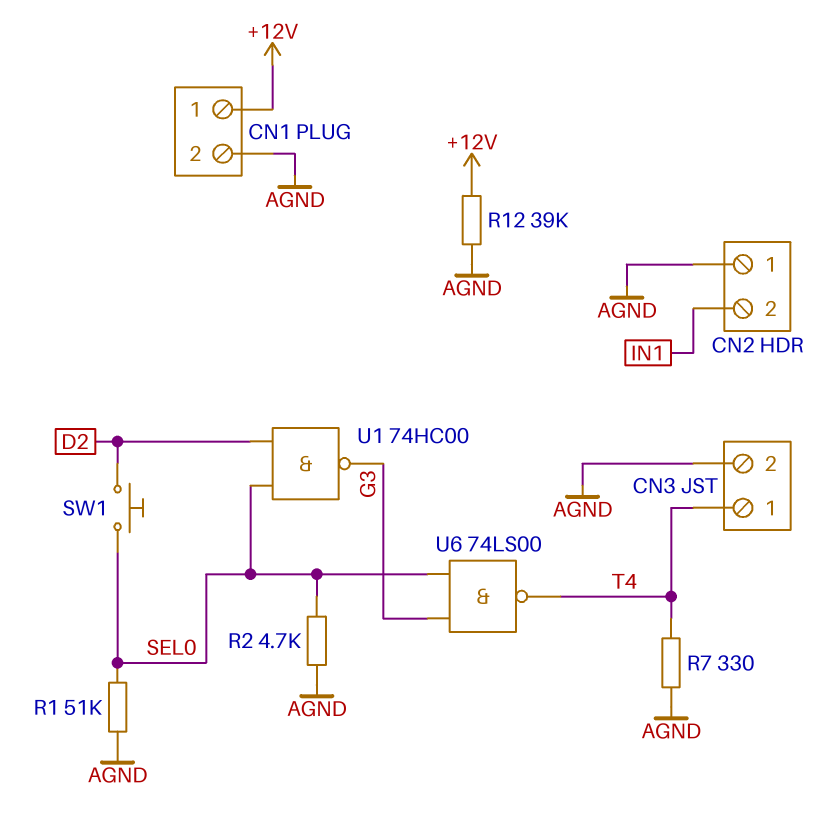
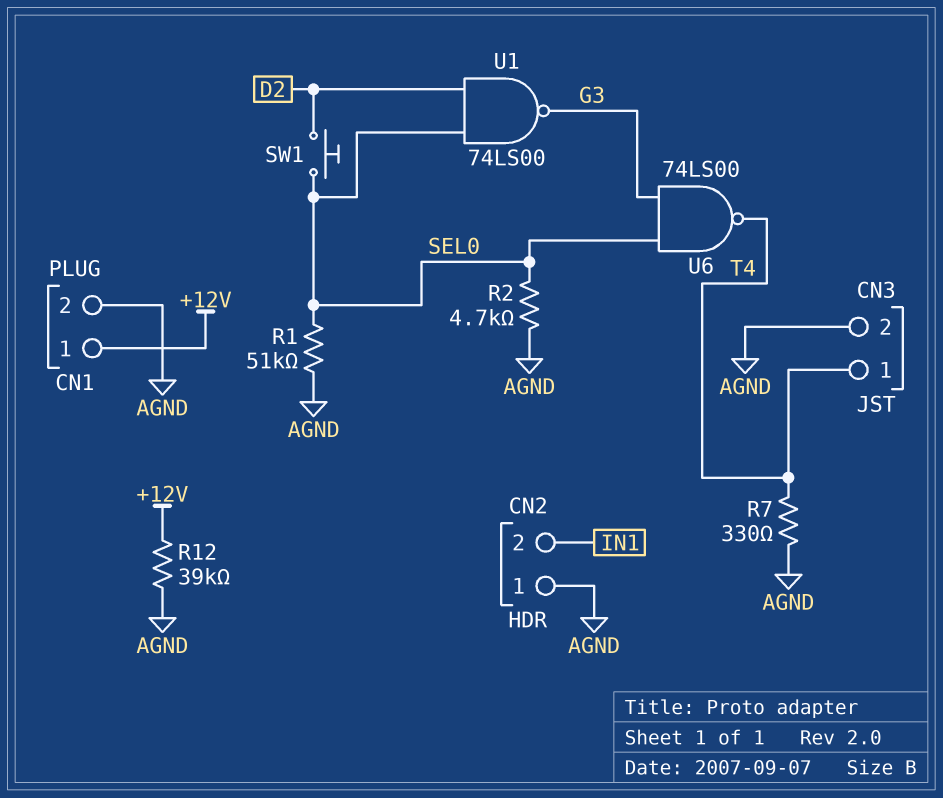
U1: NAND 74HC00 (in D2, in SEL0, out G3) -> NAND 74LS00 (in D2, in SEL0, out G3)

